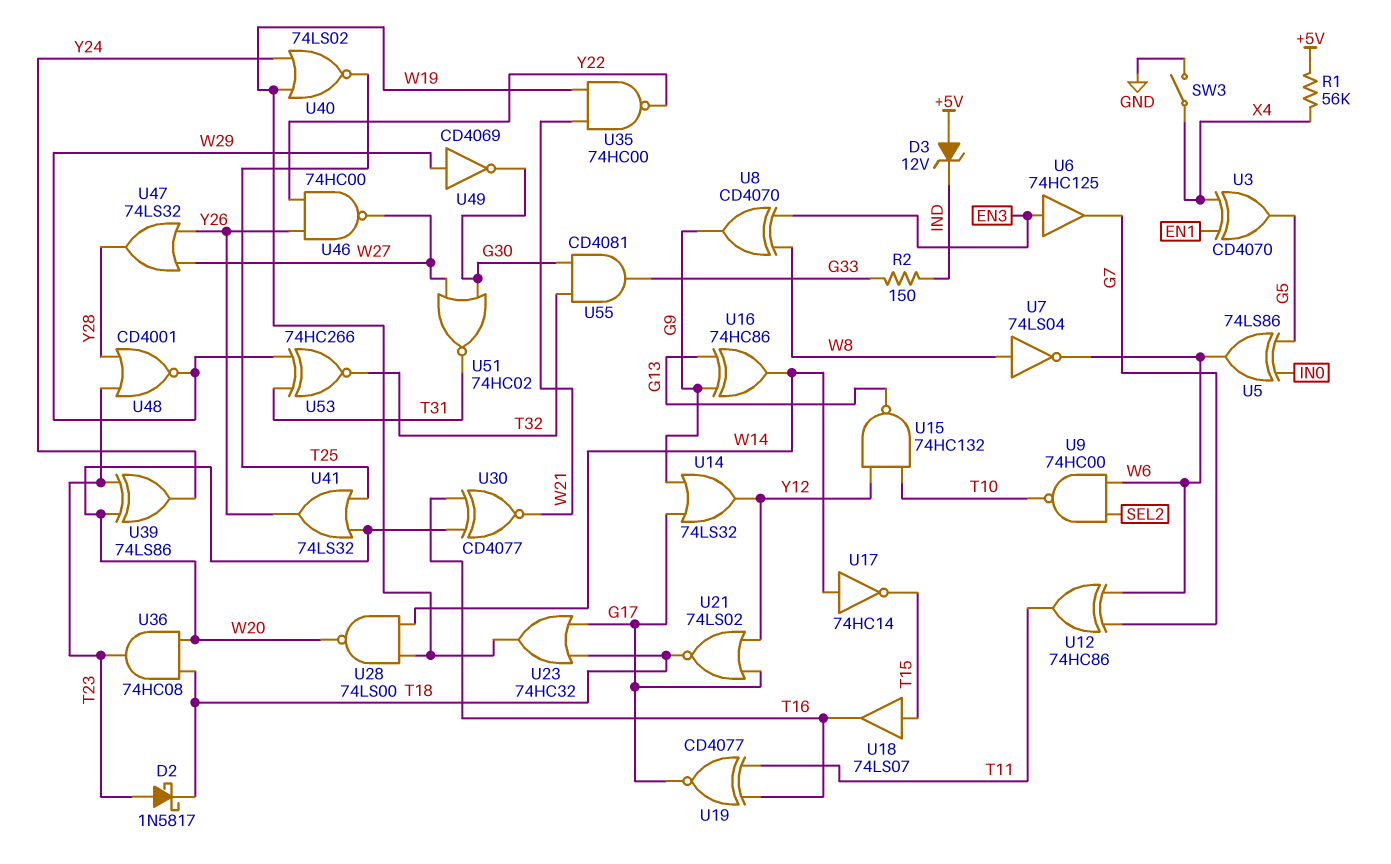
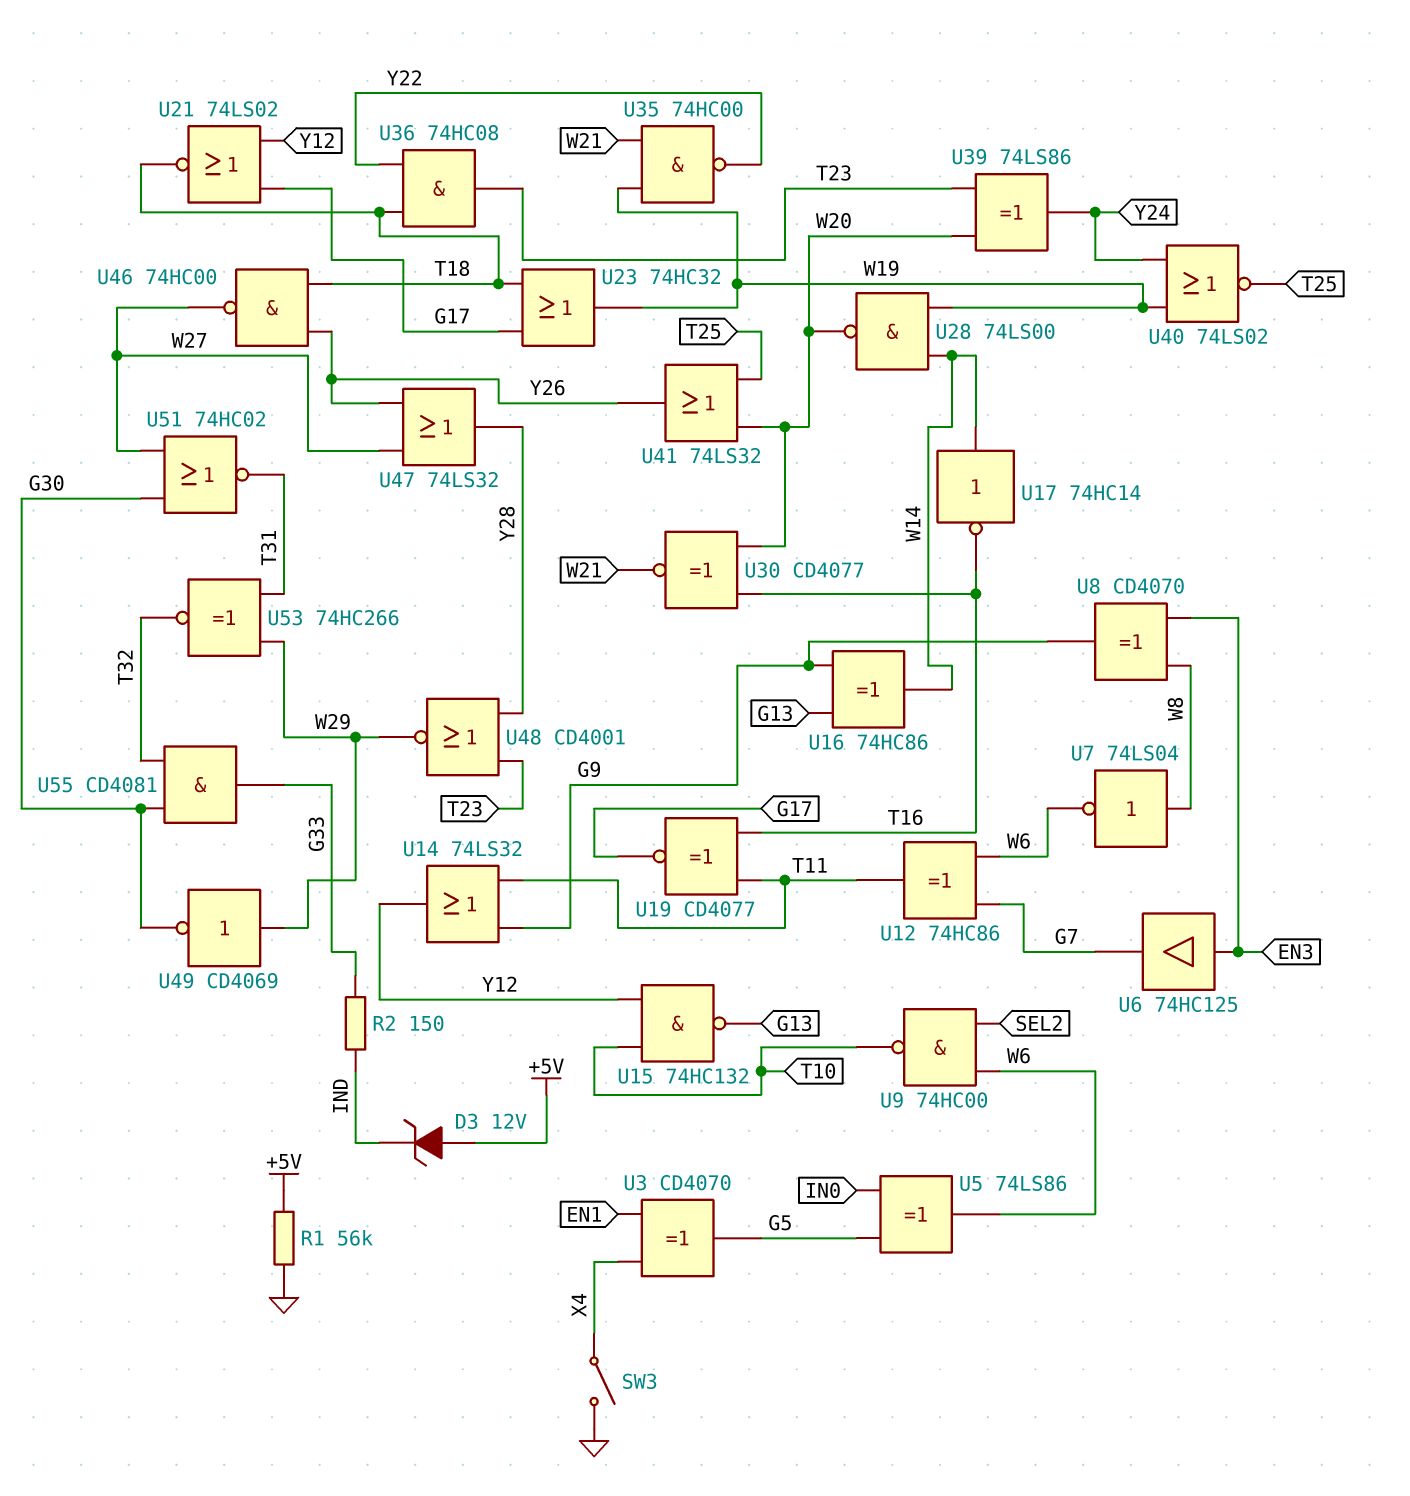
D2: schottky 1N5817 (A T23, K T18) -> none
R1: 56k (+5V, X4) -> 56k (+5V, GND)
U14: OR 74LS32 (in G9, in G17, out Y12) -> OR 74LS32 (in G9, in T11, out Y12)
U17: NOT 74HC14 (in W14, out T15) -> NOT 74HC14 (in W14, out T16)
U18: buffer 74LS07 (in T15, out T16) -> none
U36: AND 74HC08 (in T18, in W20, out T23) -> AND 74HC08 (in T18, in Y22, out T23)
U46: NAND 74HC00 (in Y22, in Y26, out W27) -> NAND 74HC00 (in T18, in Y26, out W27)

